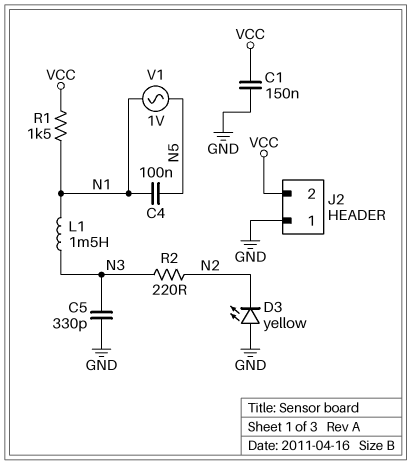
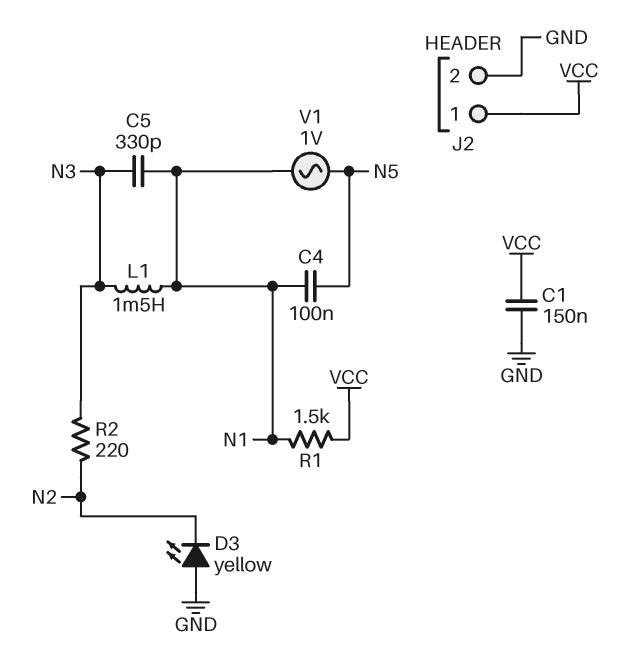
C5: 330pF (GND, N3) -> 330pF (N1, N3)
J2 pin 1: GND -> VCC
J2 pin 2: VCC -> GND

